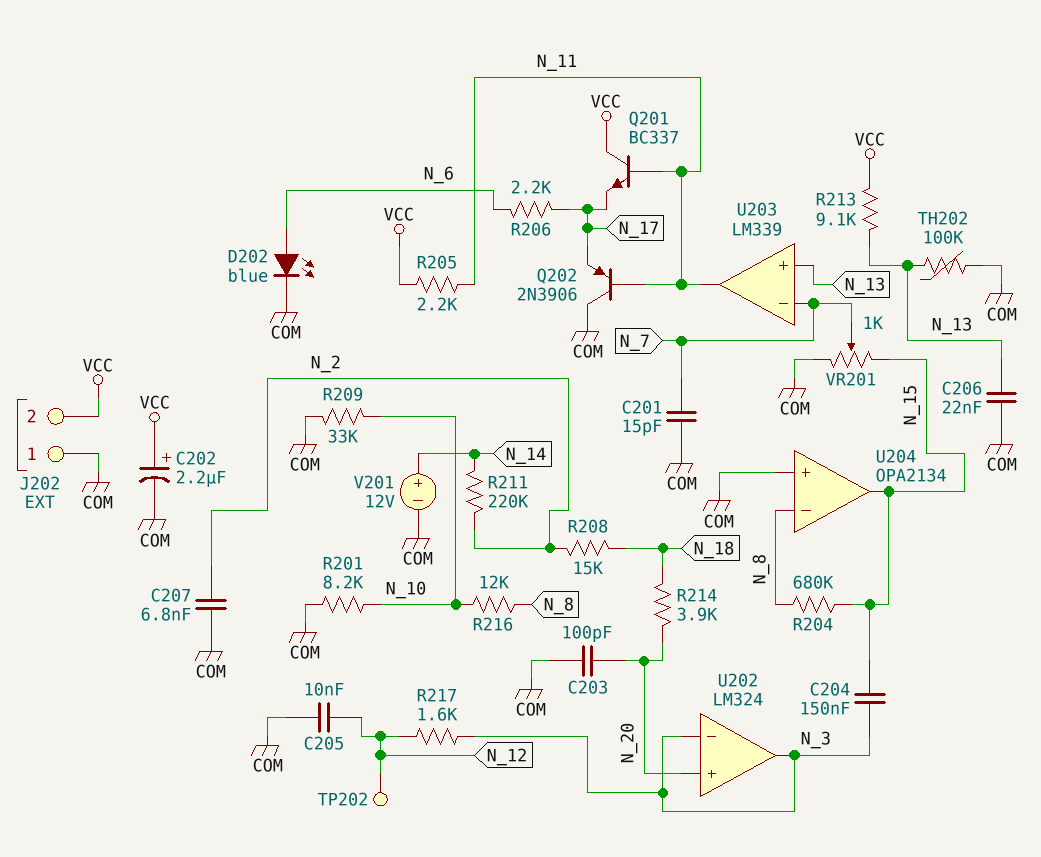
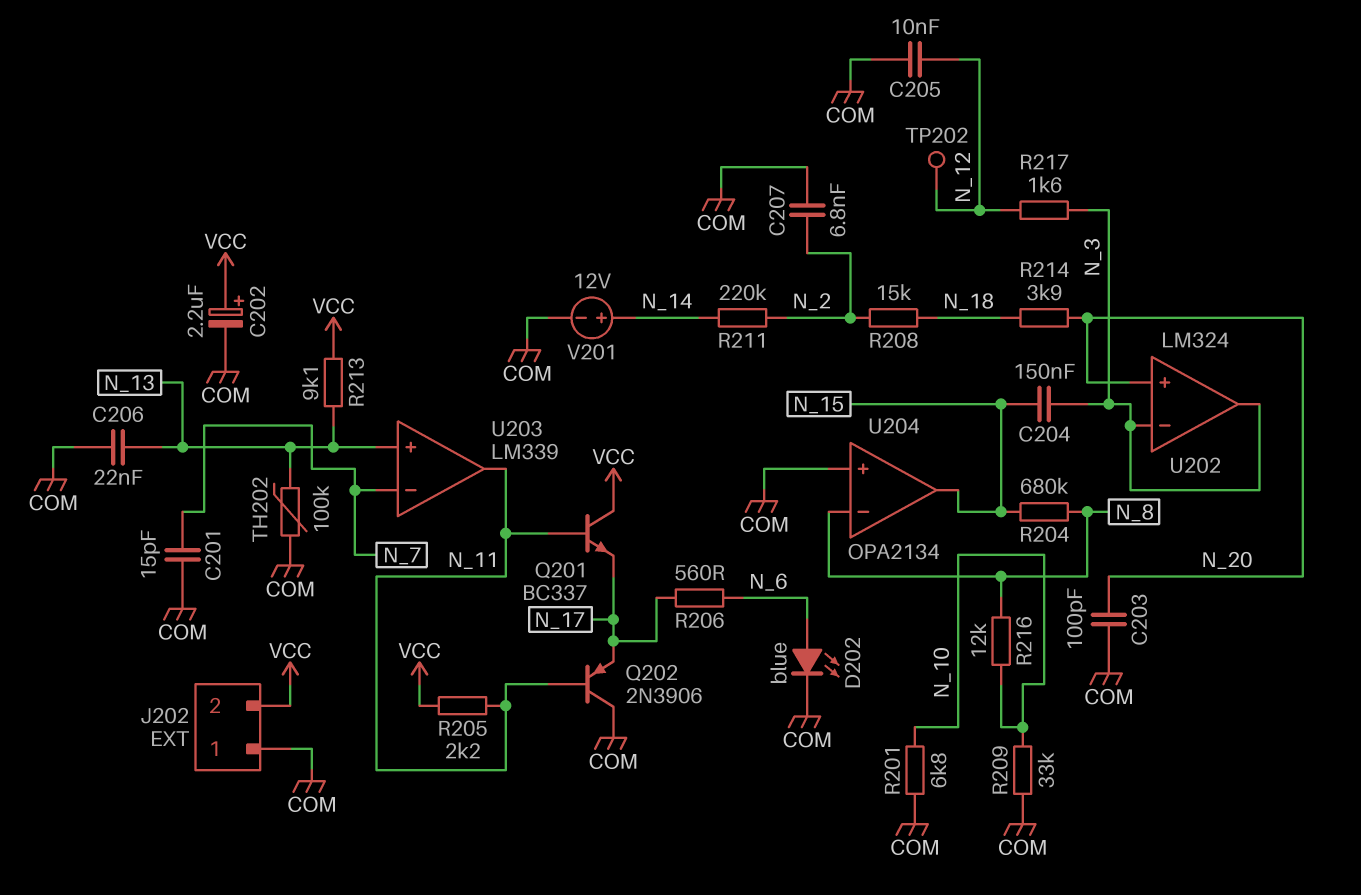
R201: 8.2k (COM, N_10) -> 6.8k (COM, N_10)
R206: 2.2k (N_6, N_17) -> 560 (N_6, N_17)
VR201: 1k (COM, N_15, wiper N_7) -> none

